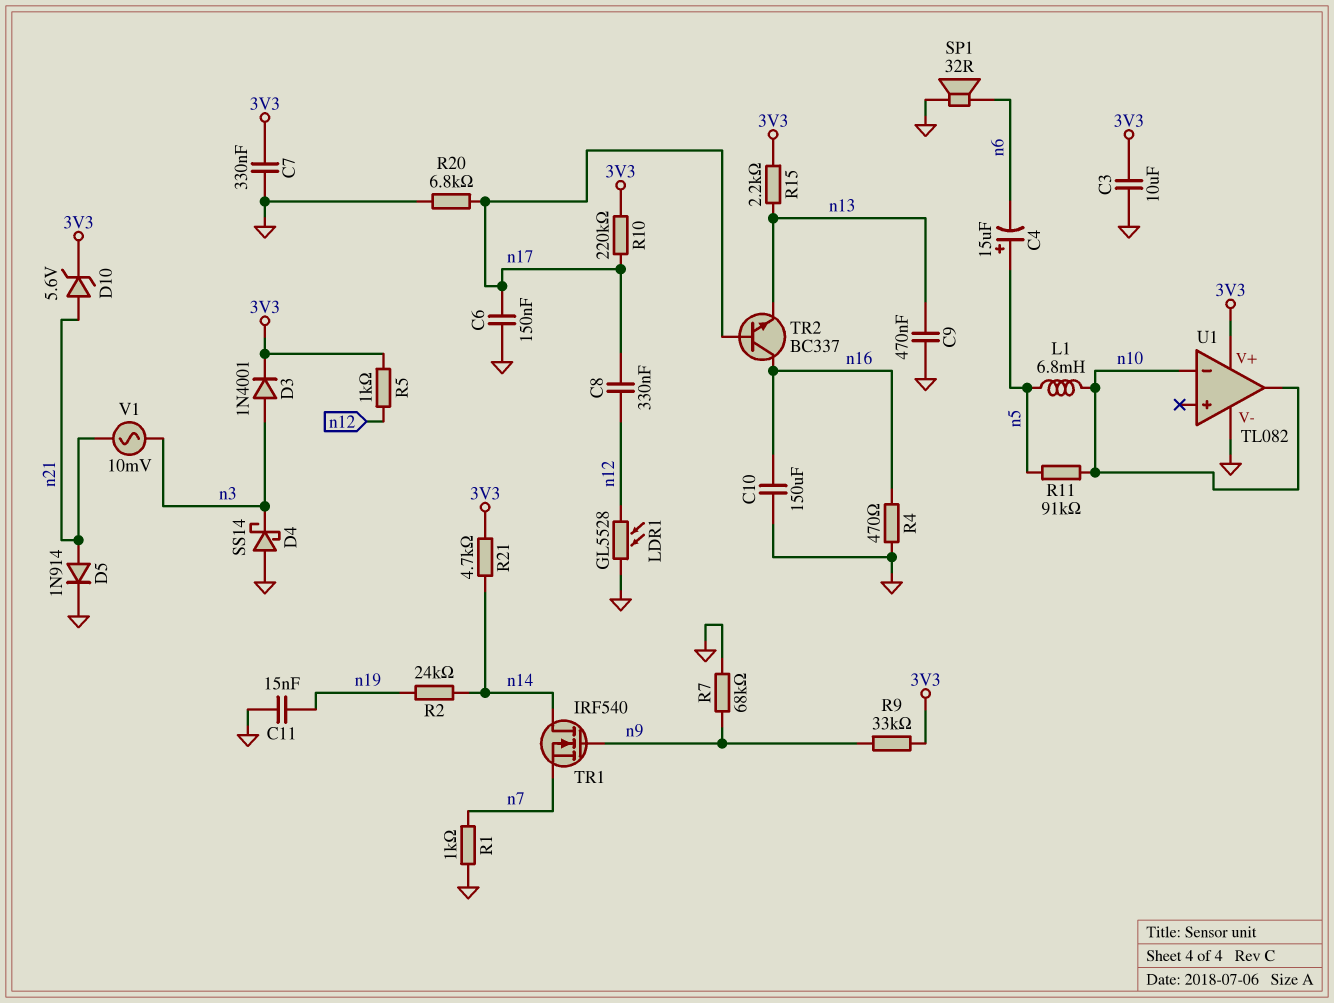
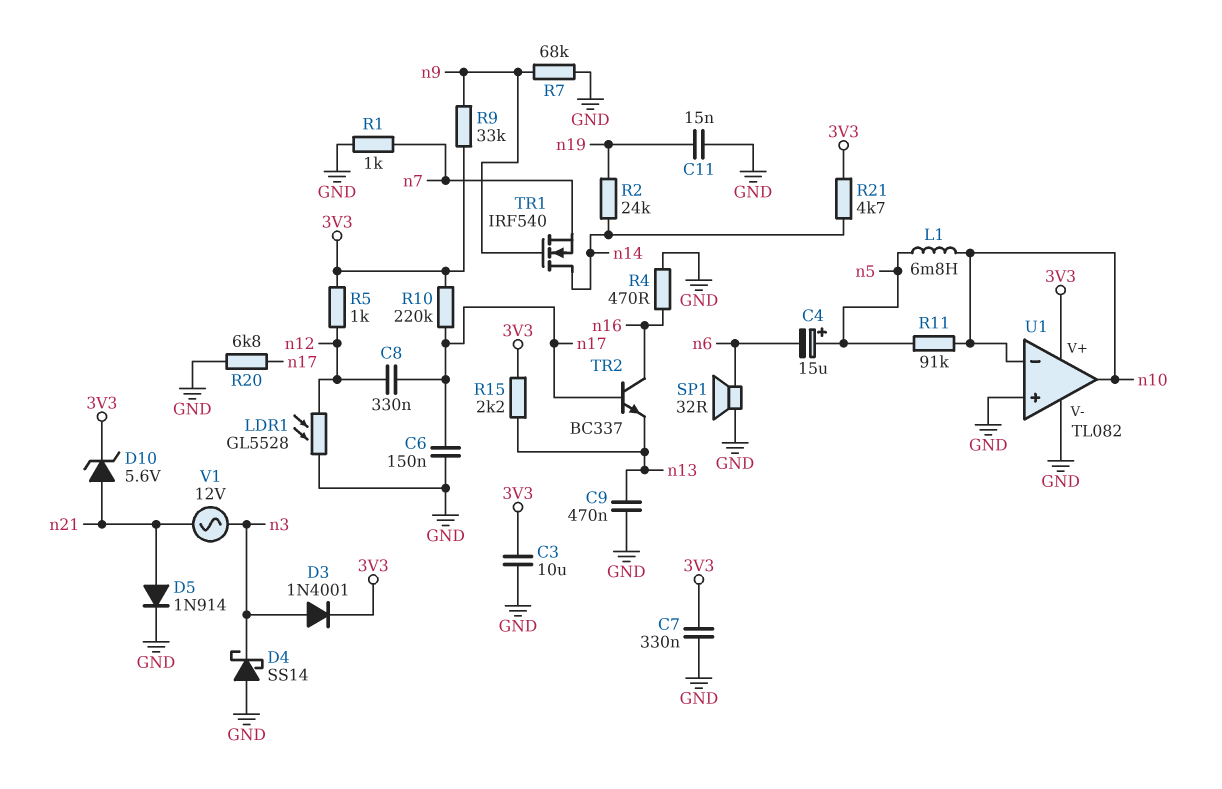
C10: 150uF (GND, n16) -> none
U1 pin in+: none -> GND
V1: AC 10mV (n3, n21) -> AC 12V (n3, n21)

